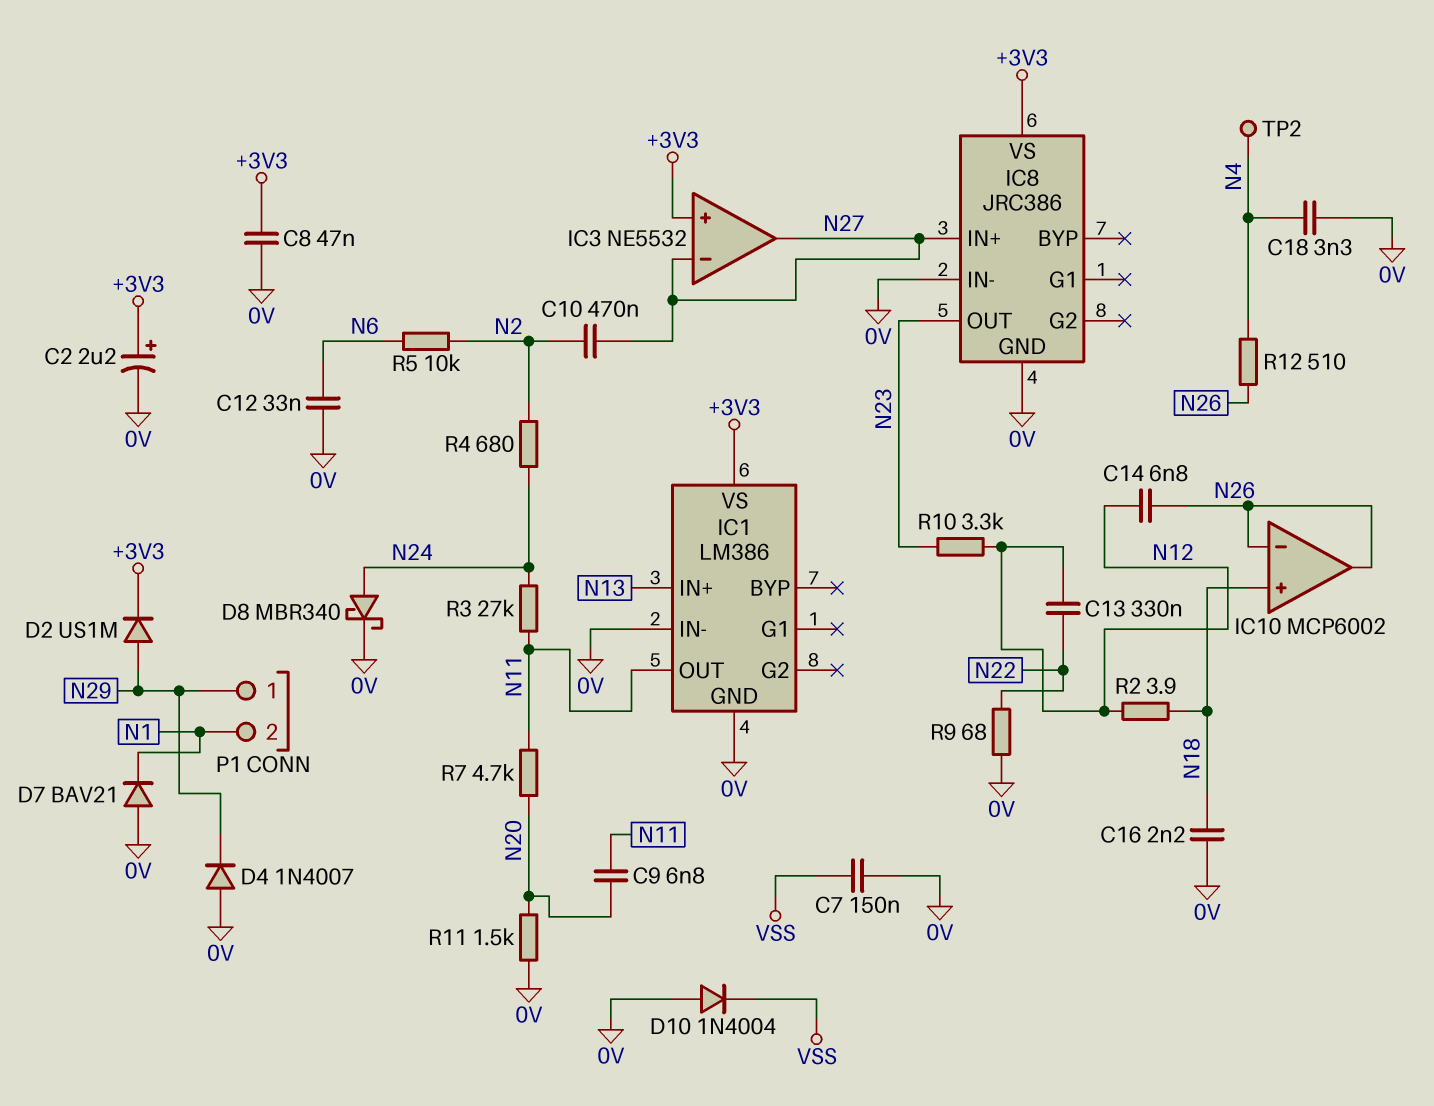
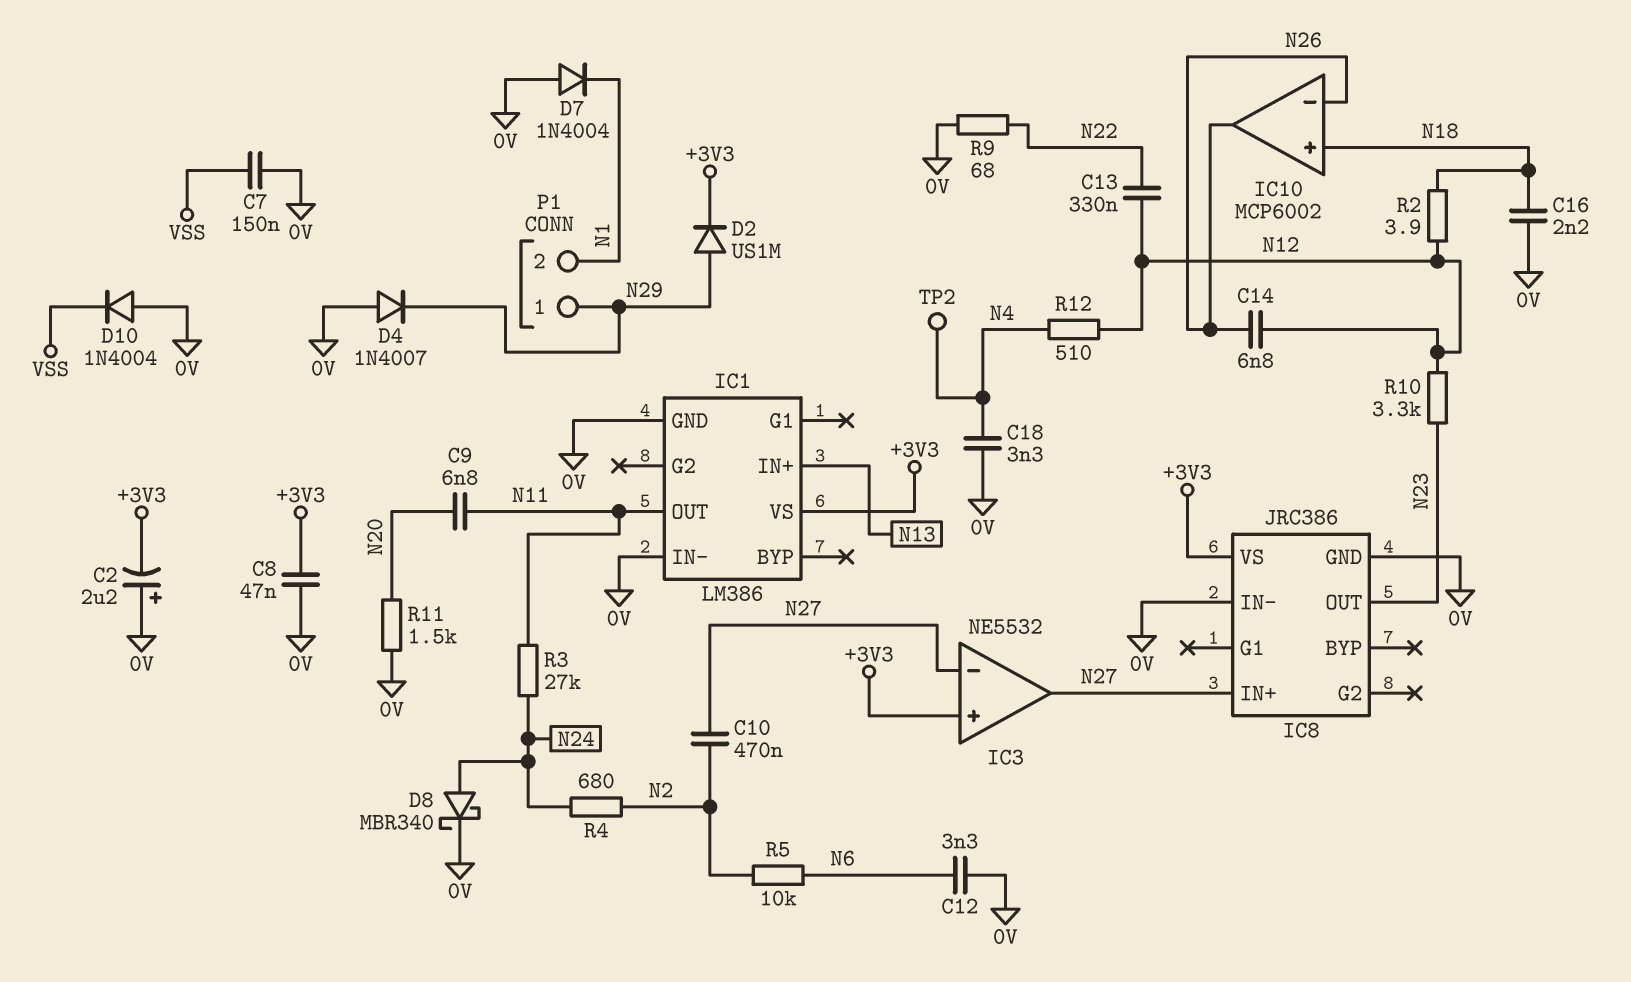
C2: 2.2uF (plus +3V3, minus 0V) -> 2.2uF (plus 0V, minus +3V3)
C12: 33nF (0V, N6) -> 3.3nF (0V, N6)
D7: diode BAV21 (A 0V, K N1) -> diode 1N4004 (A 0V, K N1)
R7: 4.7k (N11, N20) -> none
R12: 510 (N4, N26) -> 510 (N4, N12)

